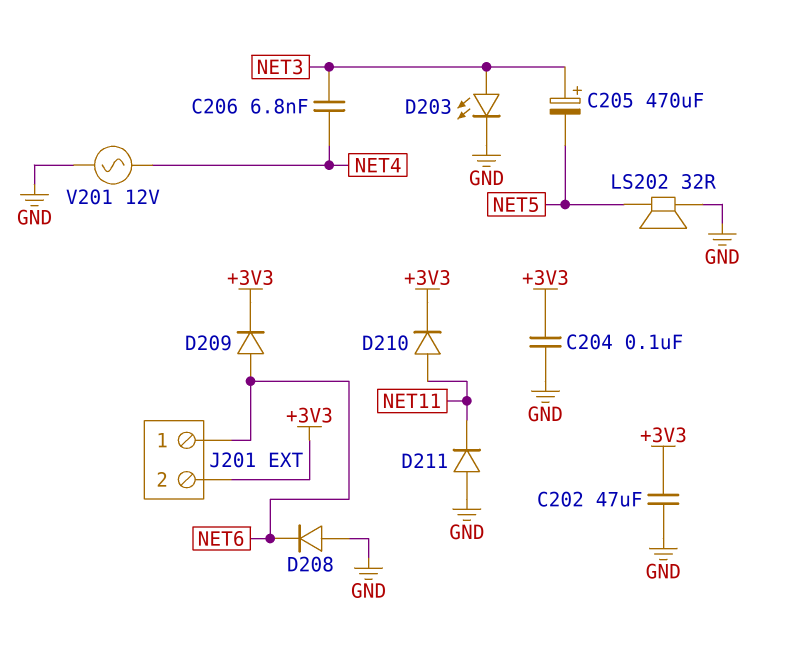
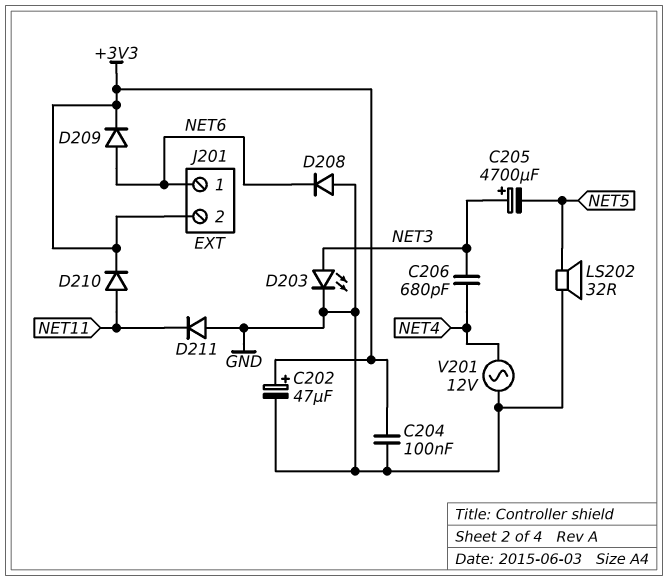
C202: 47uF (+3V3, GND) -> 47uF (plus +3V3, minus GND)
C205: 470uF (plus NET3, minus NET5) -> 4700uF (plus NET3, minus NET5)
C206: 6.8nF (NET3, NET4) -> 680pF (NET3, NET4)

